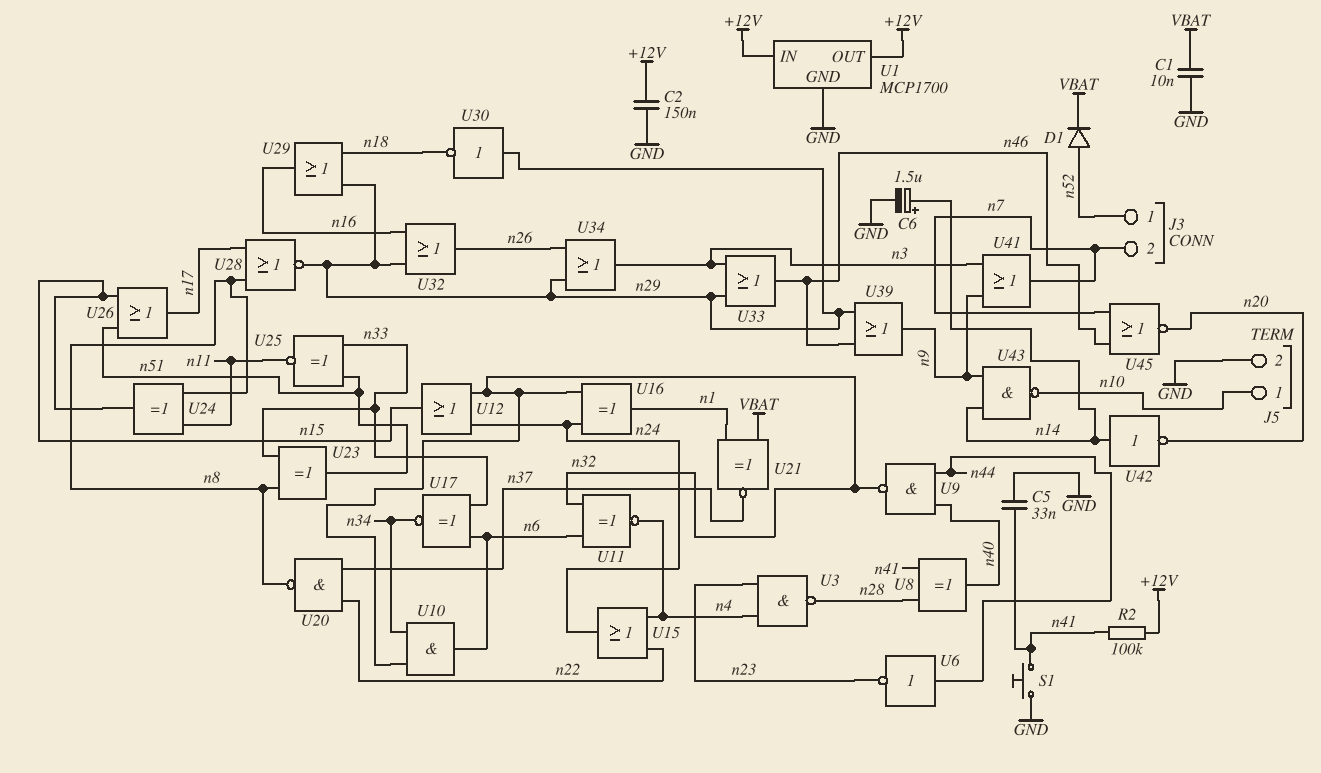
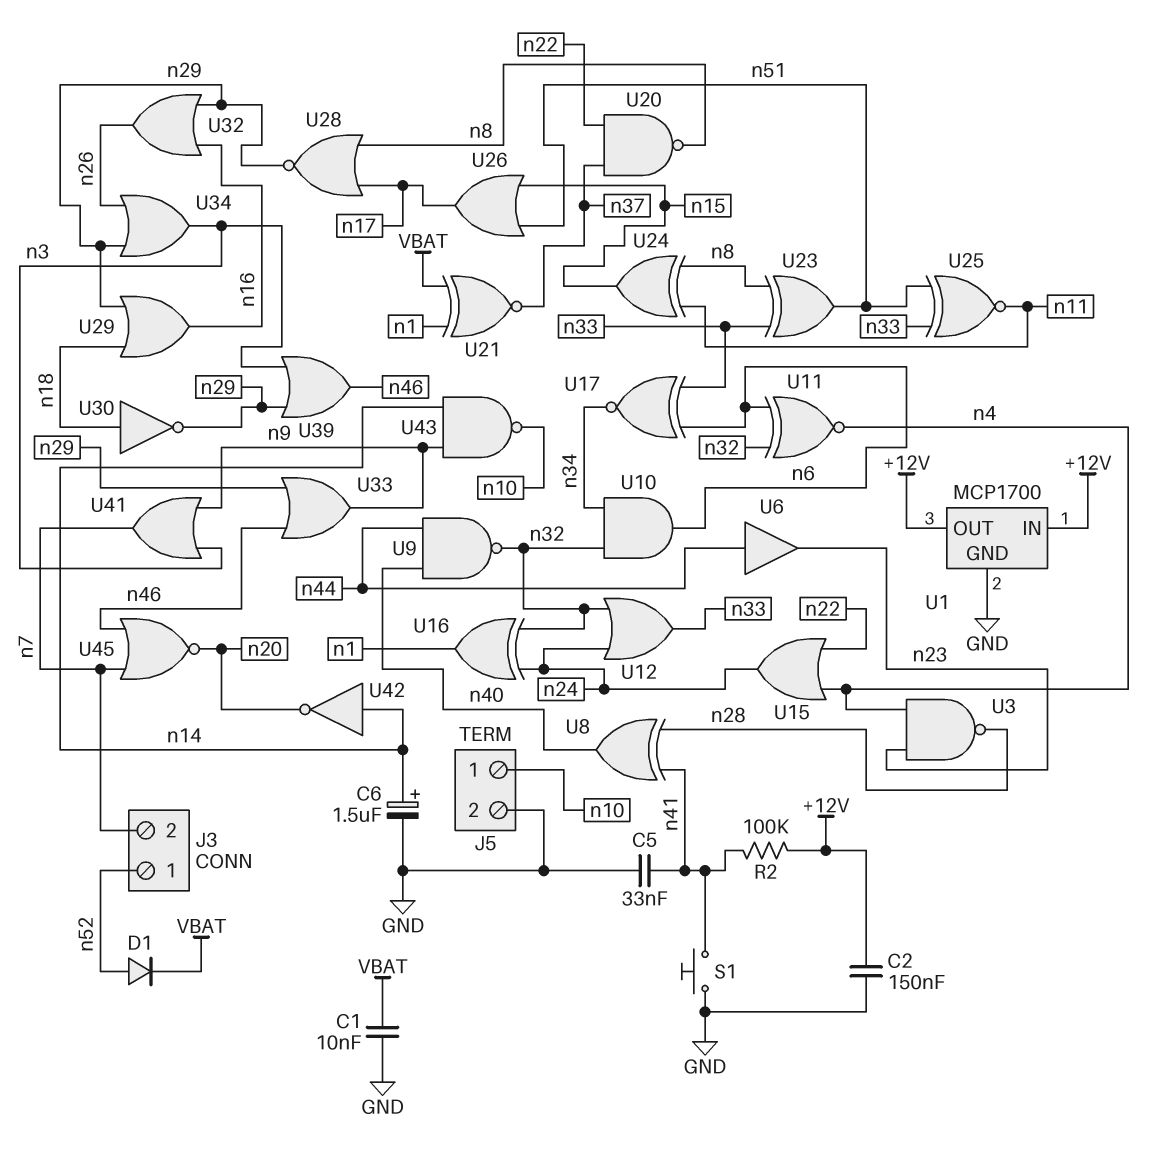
U6: NOT (in n44, out n23) -> buffer (in n44, out n23)
U12: OR (in n24, in n32, out n15) -> OR (in n24, in n32, out n33)
U30: NOT (in n29, out n18) -> NOT (in n18, out n29)
U33: OR (in n3, in n29, out n46) -> OR (in n29, in n46, out n9)
U39: OR (in n29, in n46, out n9) -> OR (in n3, in n29, out n46)

